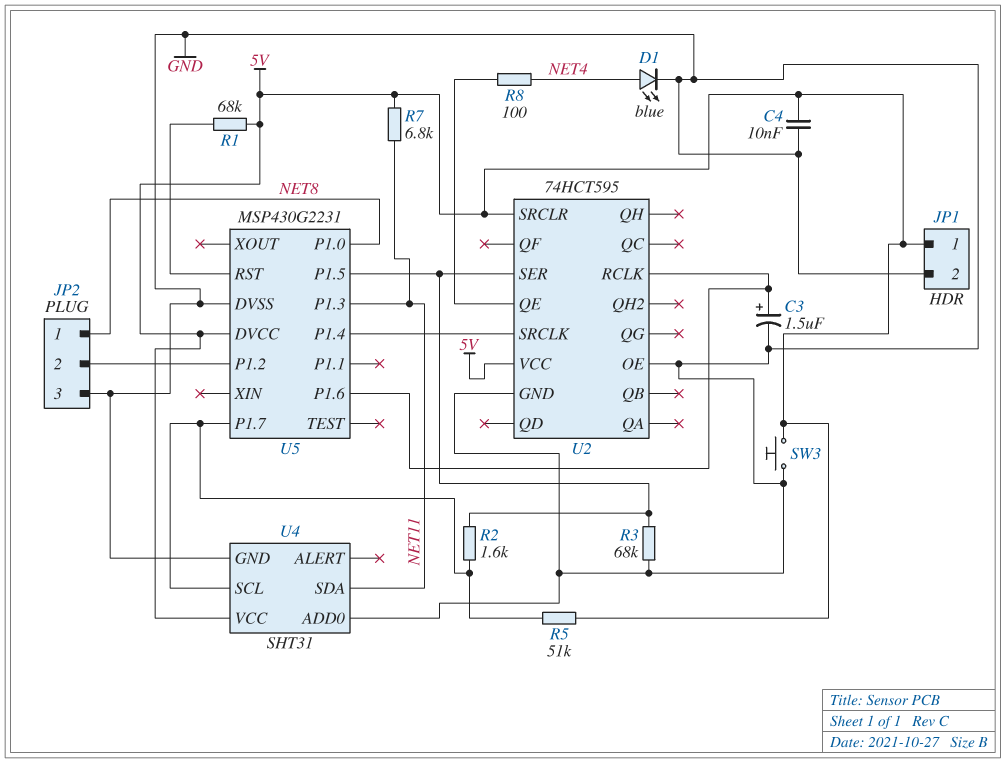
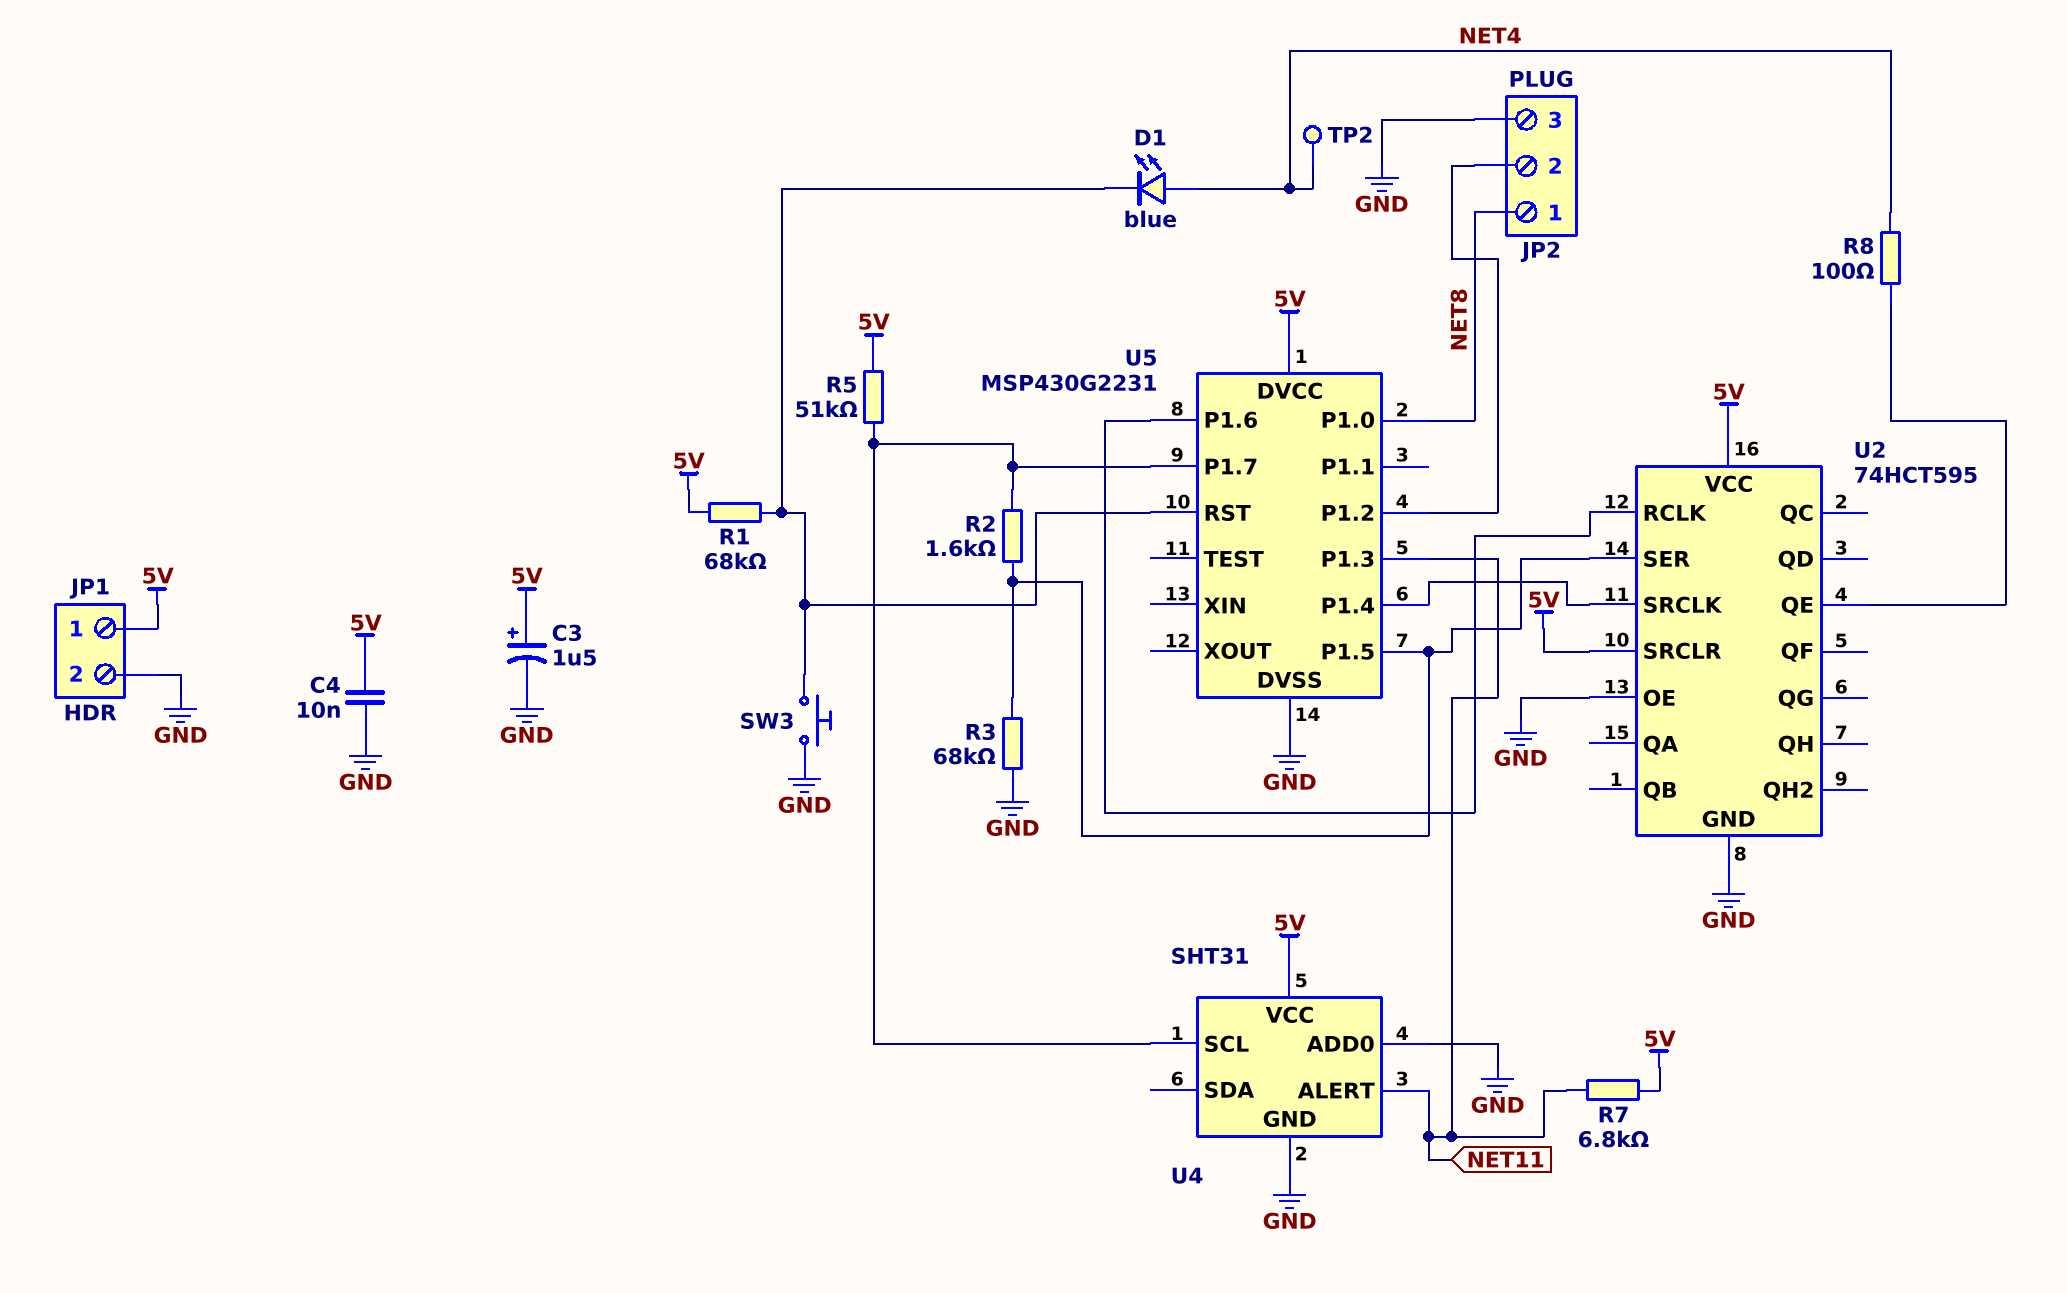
C3: 1.5uF (plus U2/RCLK, minus GND) -> 1.5uF (plus 5V, minus GND)
D1: LED blue (A NET4, K GND) -> LED blue (A NET4, K U5/RST)
SW3: button (5V, GND) -> button (GND, U5/RST)
TP2: none -> test point (NET4)
U4 pin ALERT: none -> NET11
U4 pin SDA: NET11 -> none

